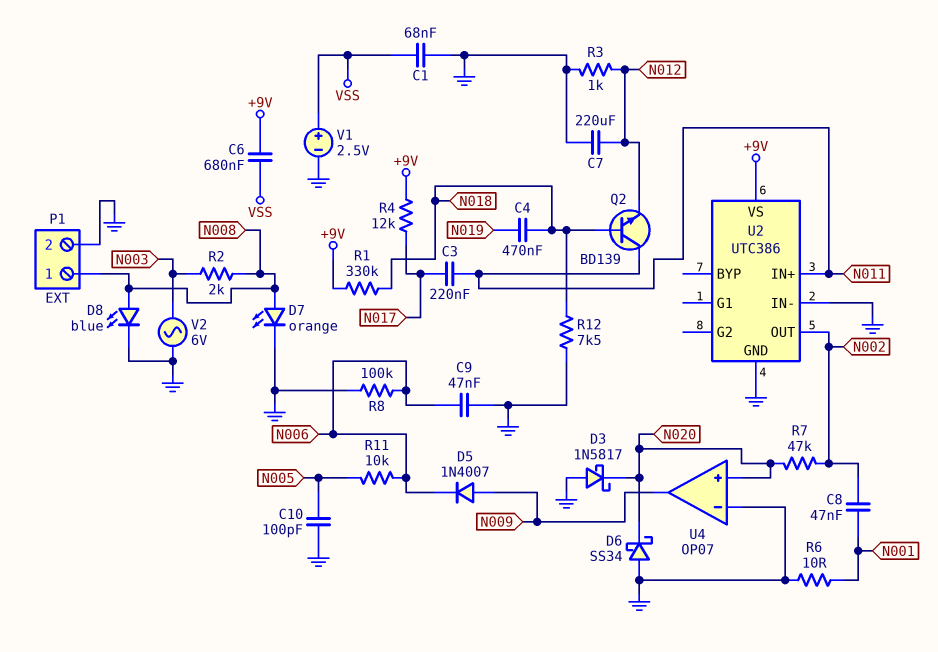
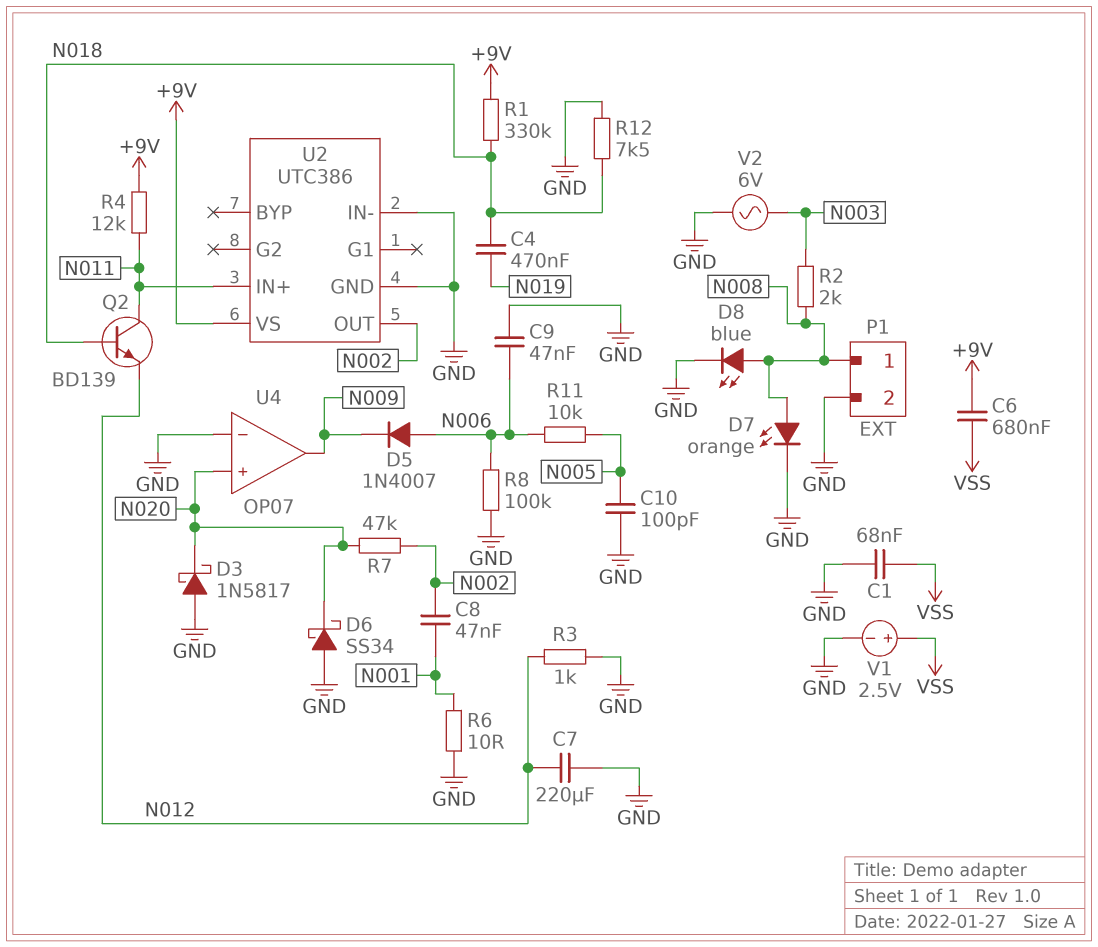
C3: 220nF (N011, N017) -> none
D5: diode 1N4007 (A N009, K N006) -> diode 1N4007 (A N006, K N009)
R4: 12k (+9V, N017) -> 12k (+9V, N011)

